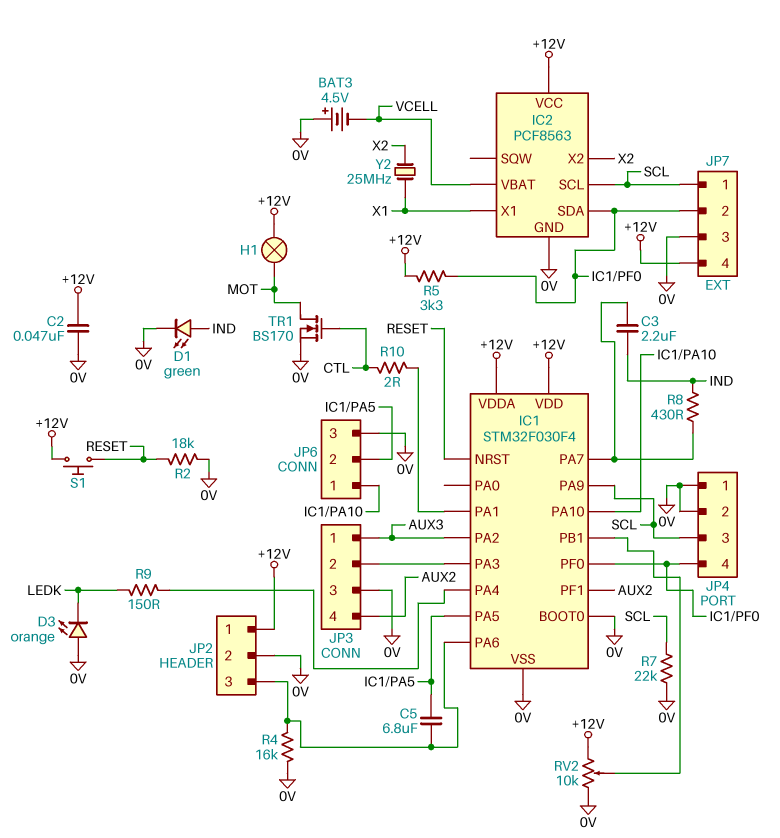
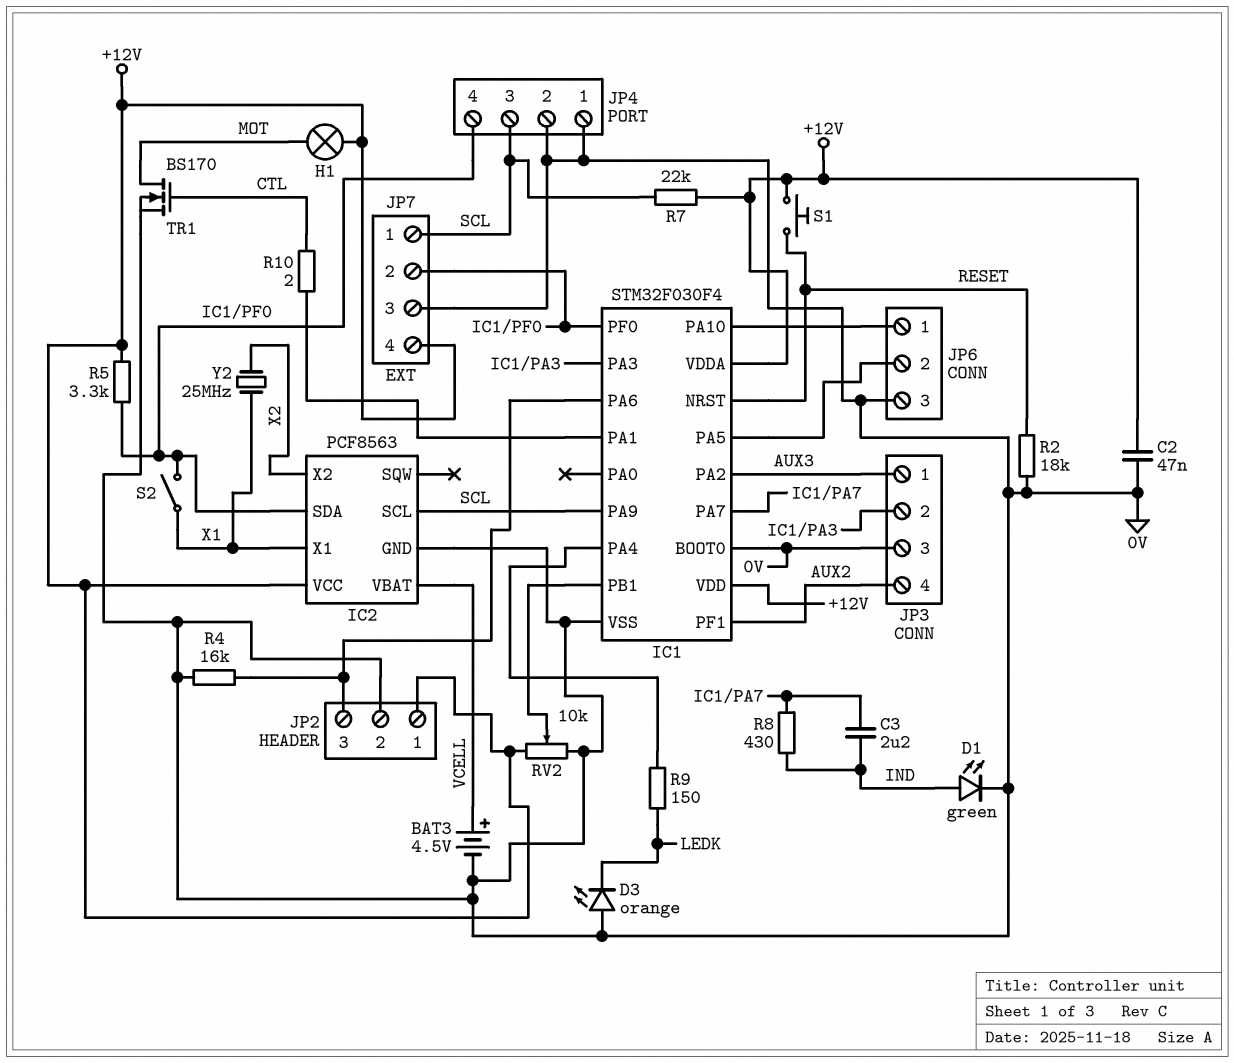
BAT3: 4.5V (plus 0V, minus VCELL) -> 4.5V (plus VCELL, minus 0V)
C5: 6.8uF (IC1/PA5, IC1/PA6) -> none
R7: 22k (0V, SCL) -> 22k (+12V, SCL)
S2: none -> switch (IC1/PF0, X1)

